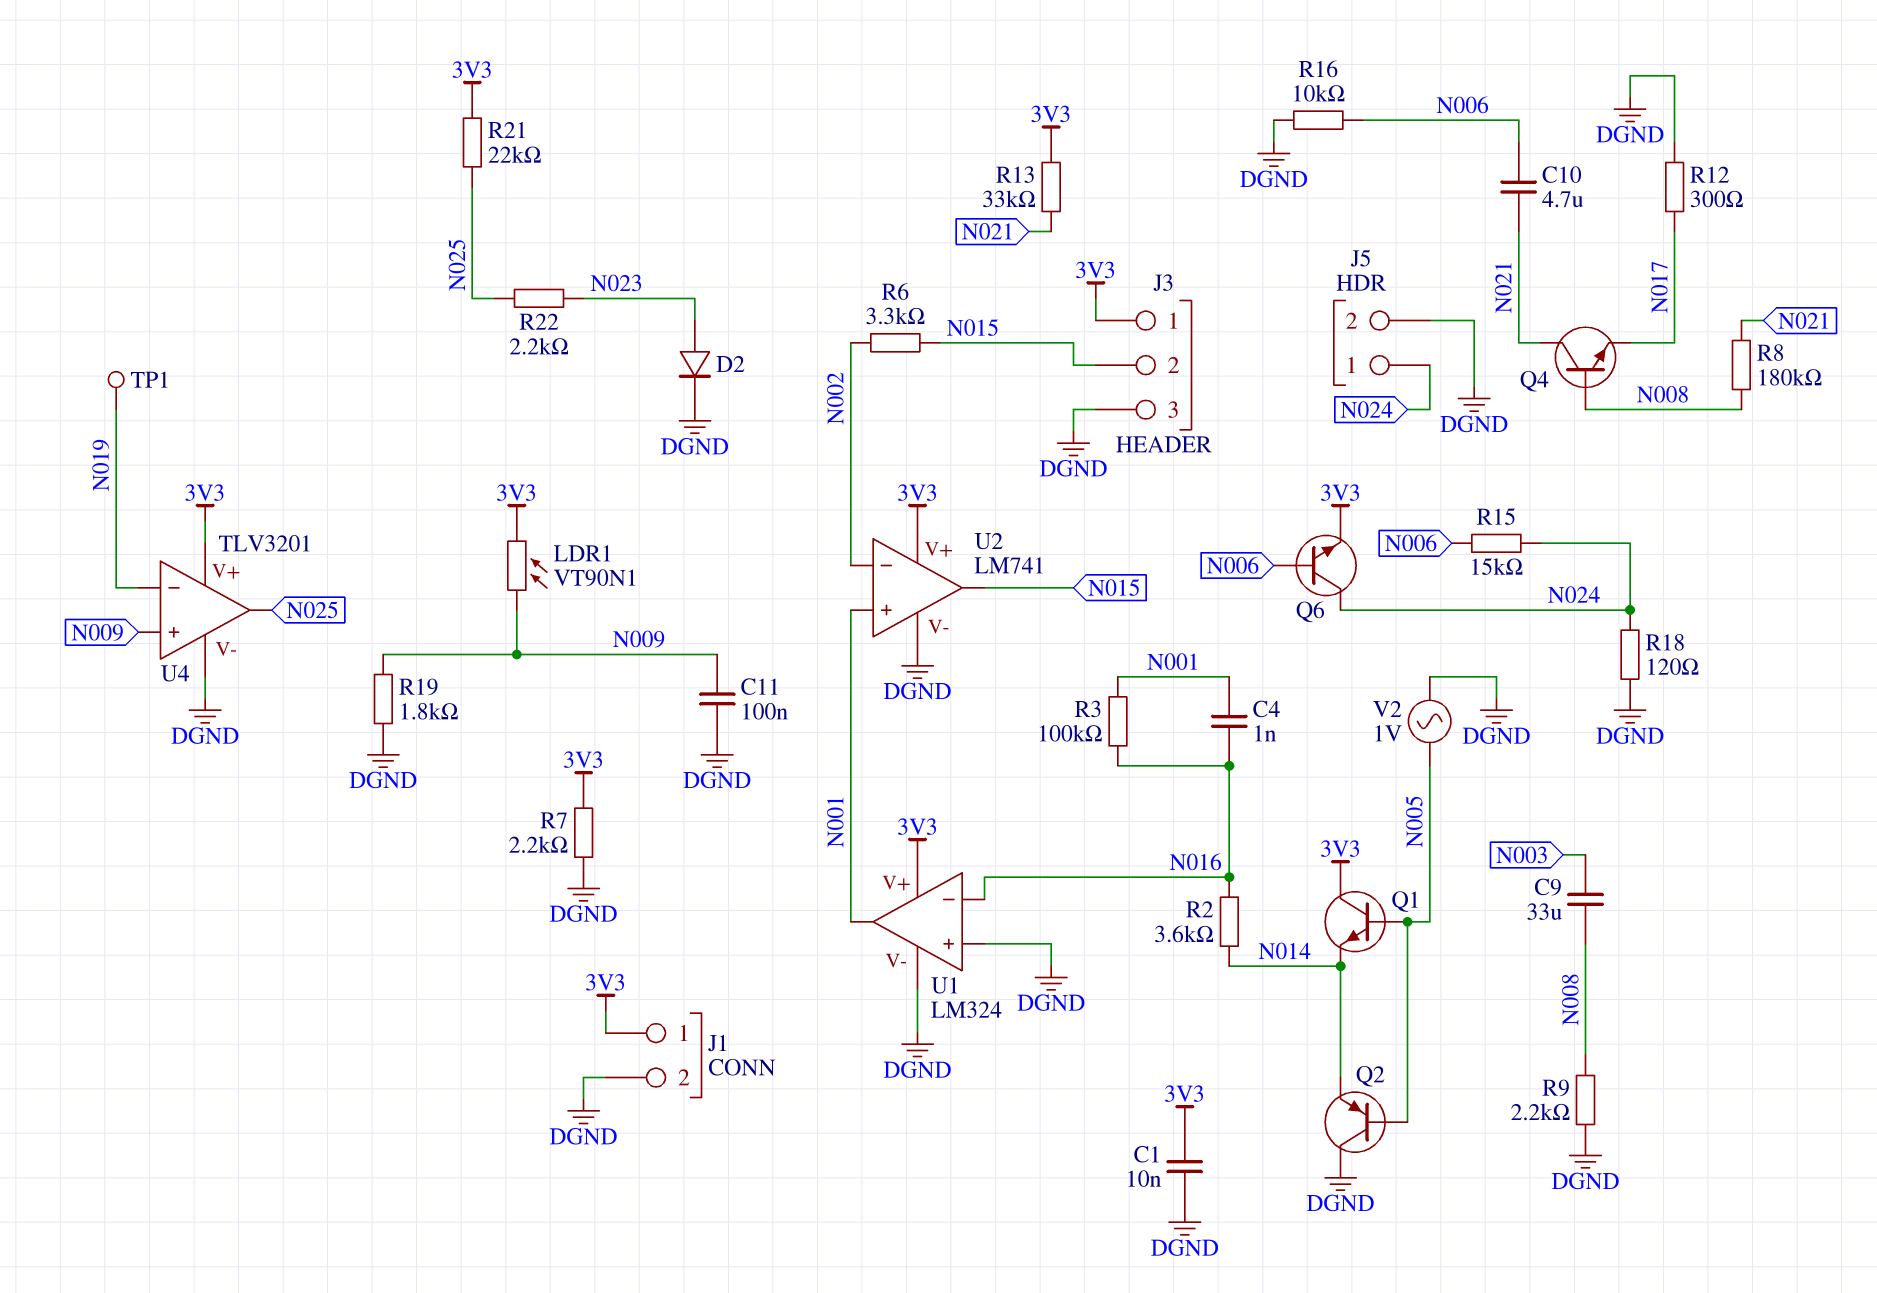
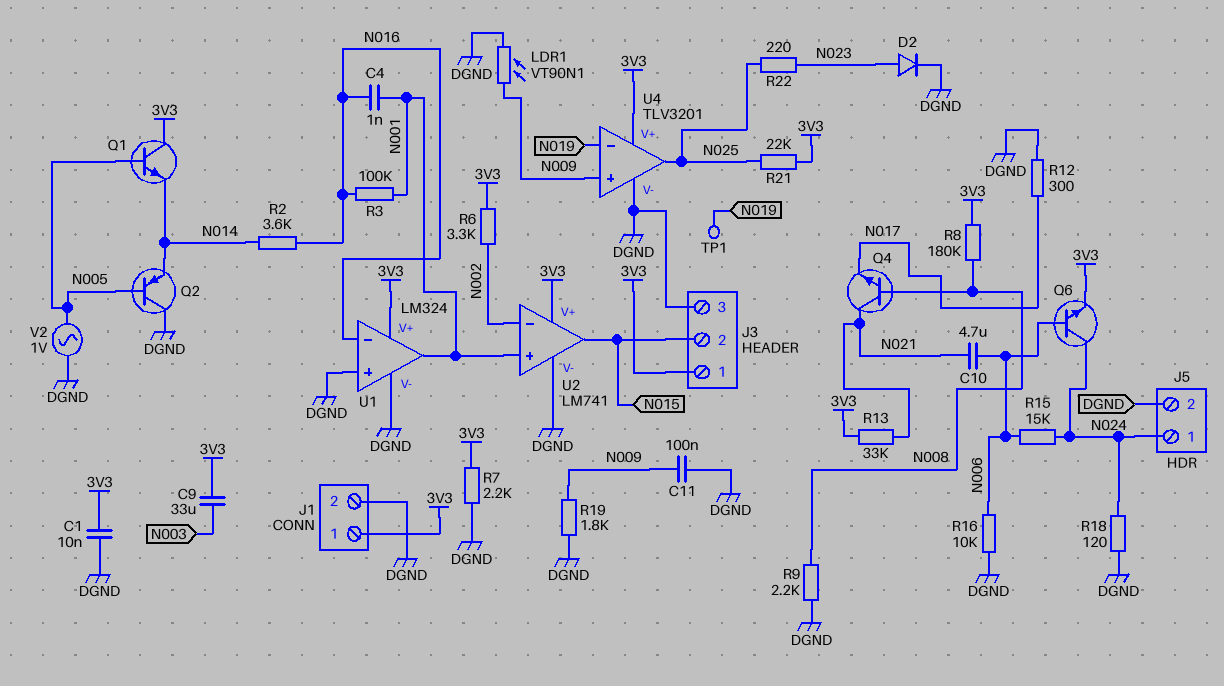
C9: 33uF (N003, N008) -> 33uF (3V3, N003)
LDR1: VT90N1 (3V3, N009) -> VT90N1 (DGND, N009)
R6: 3.3k (N002, N015) -> 3.3k (3V3, N002)
R8: 180k (N008, N021) -> 180k (3V3, N008)
R22: 2.2k (N023, N025) -> 220 (N023, N025)

